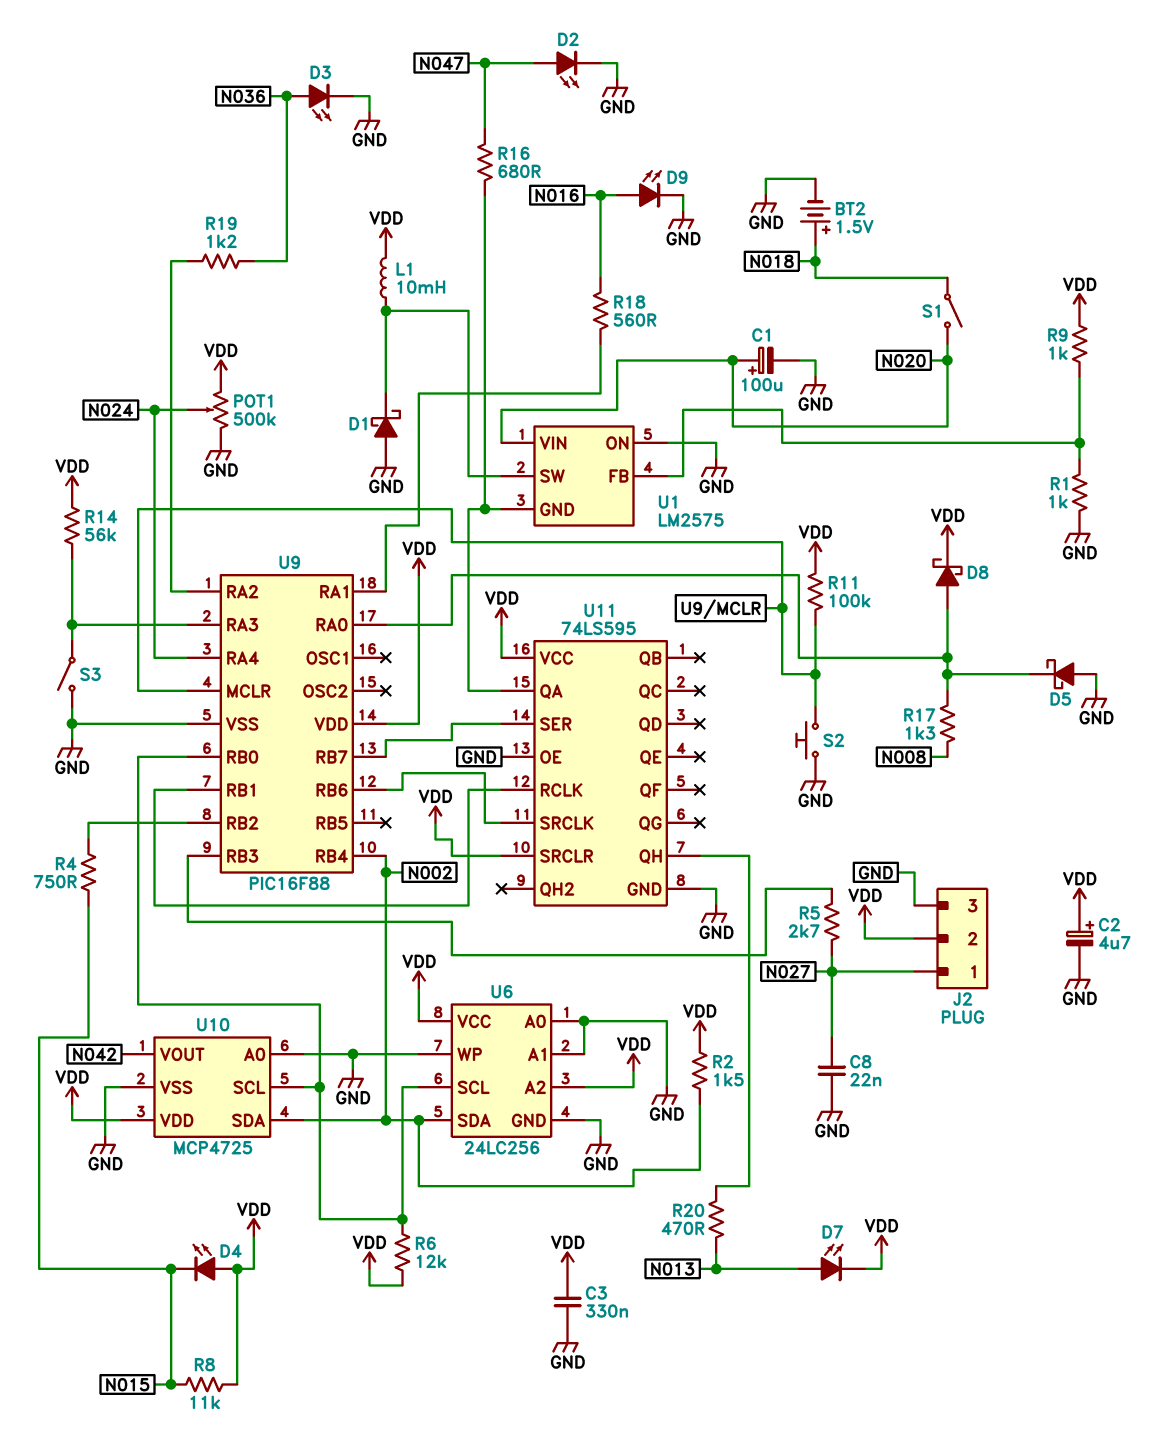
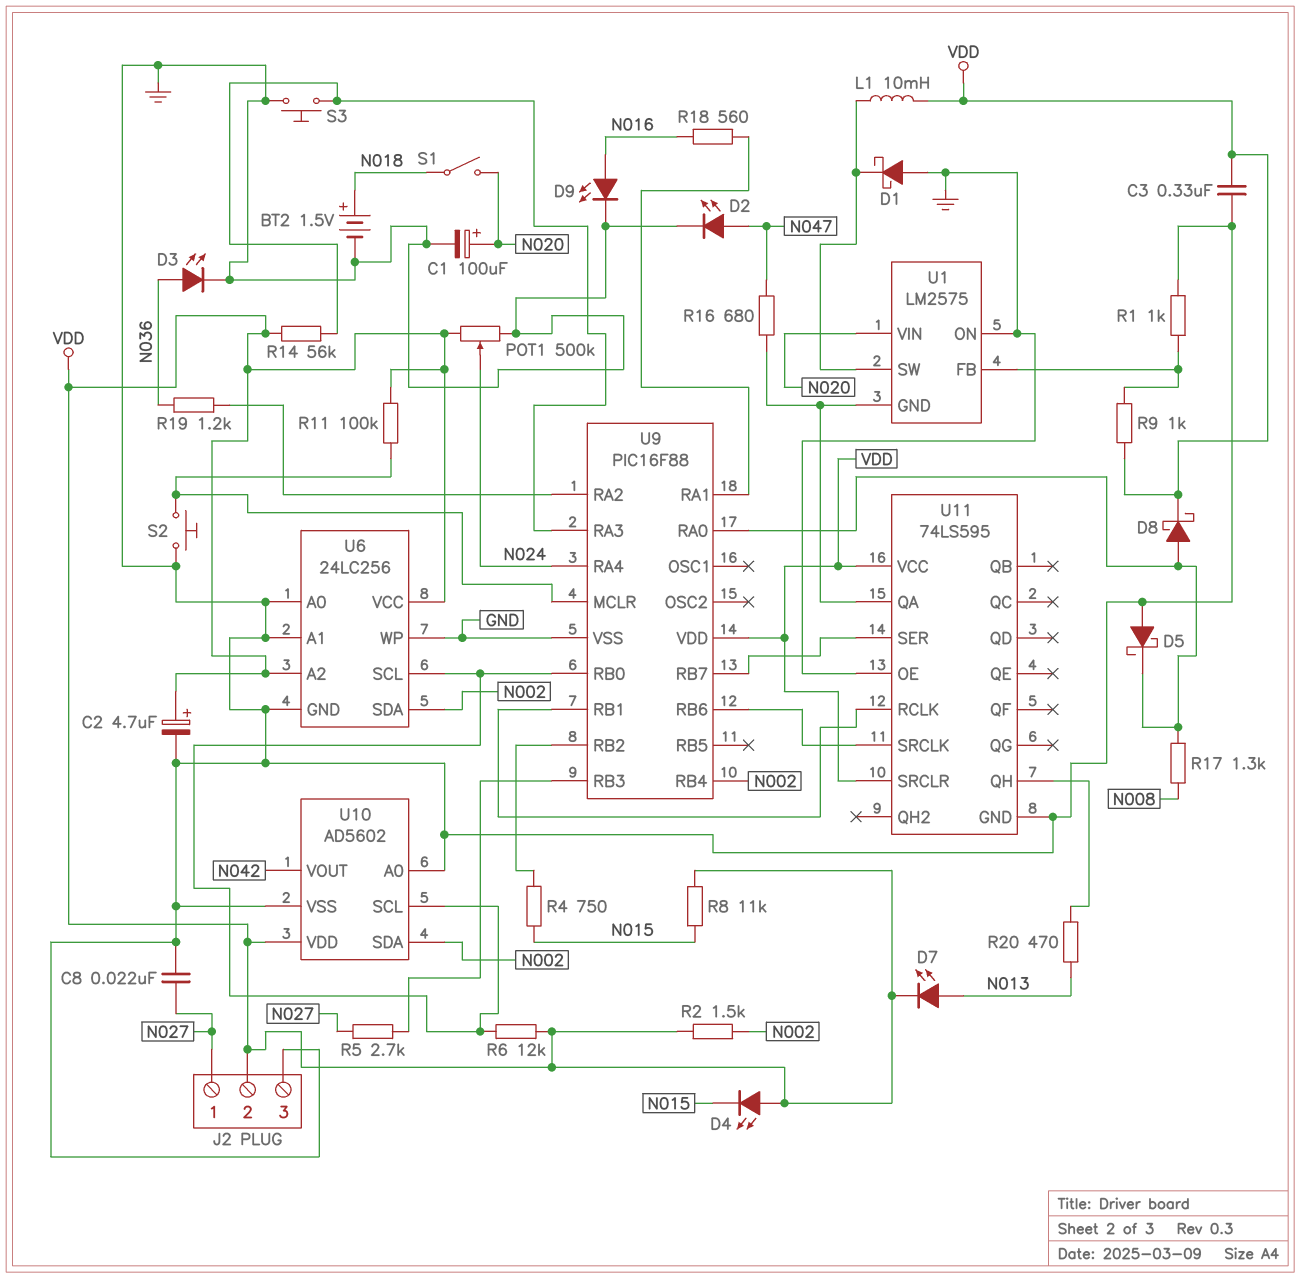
S3: switch (GND, U9/RA3) -> button (GND, U9/RA3)
U10: MCP4725 -> AD5602

